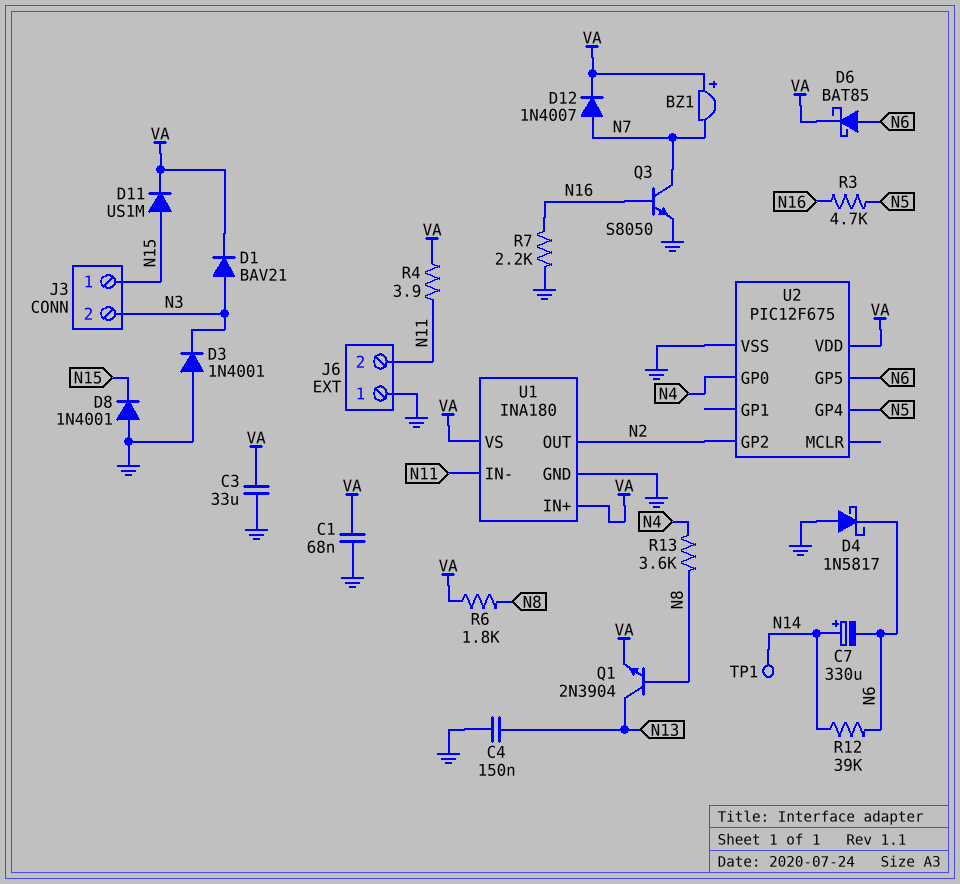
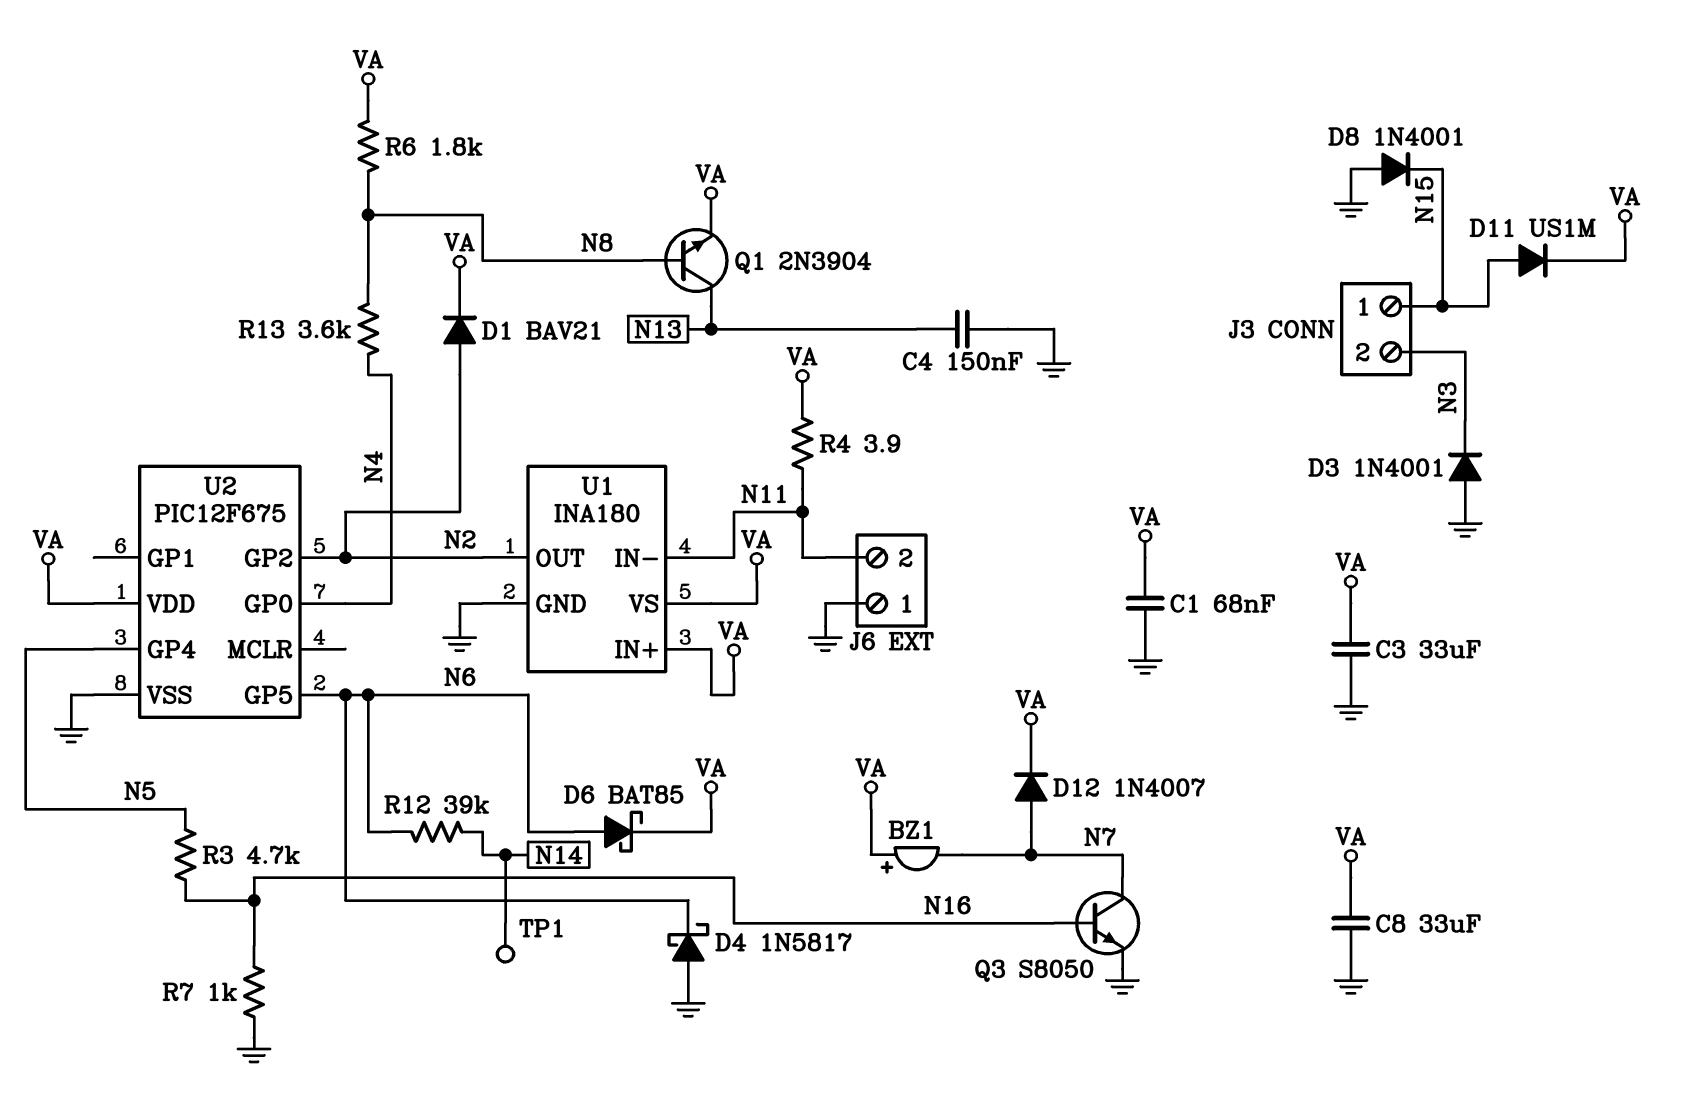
C7: 330uF (plus N14, minus N6) -> none
C8: none -> 33uF (GND, VA)
D1: diode BAV21 (A N3, K VA) -> diode BAV21 (A N2, K VA)
R7: 2.2k (GND, N16) -> 1k (GND, N16)

